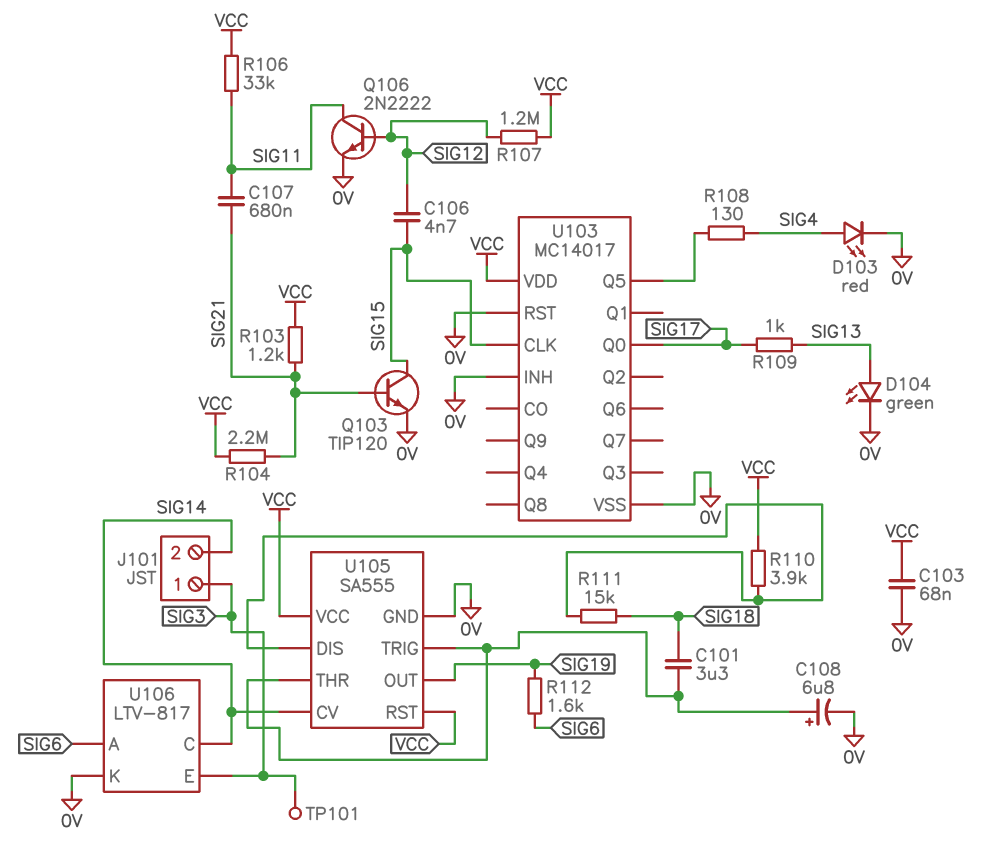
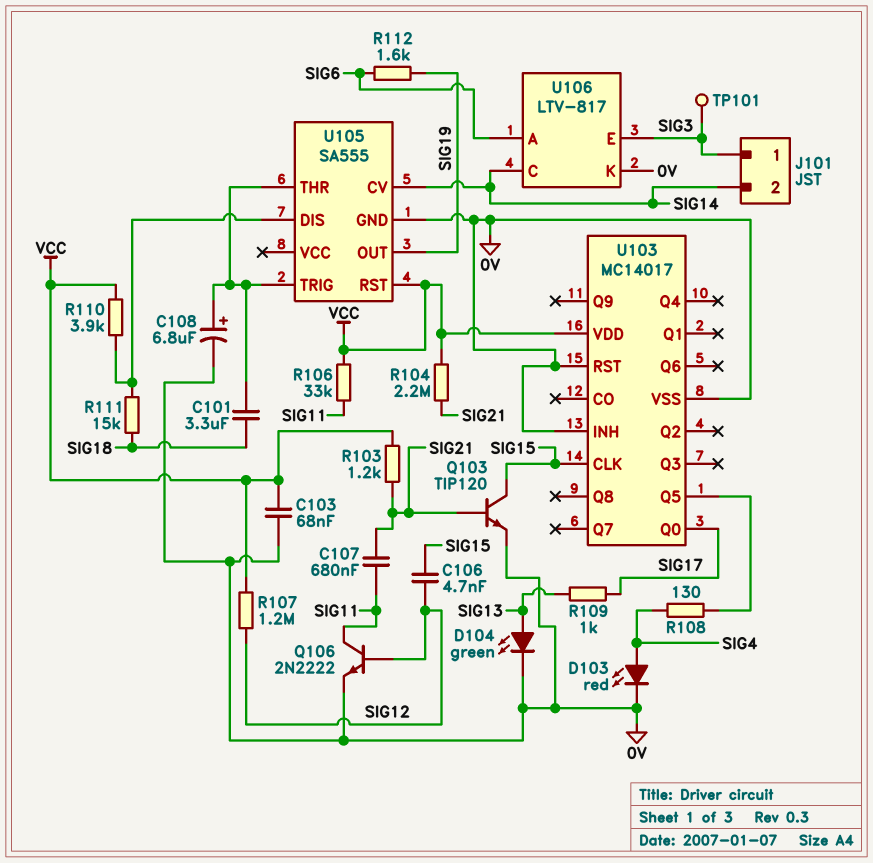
U105 pin VCC: VCC -> none

